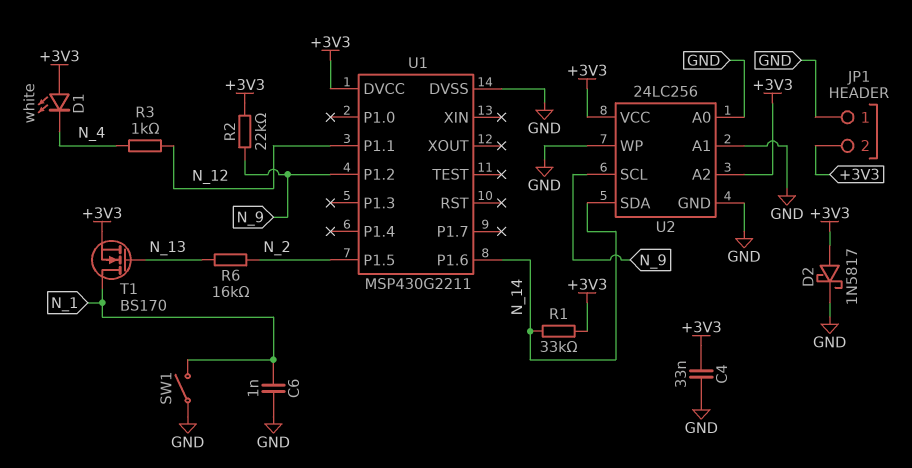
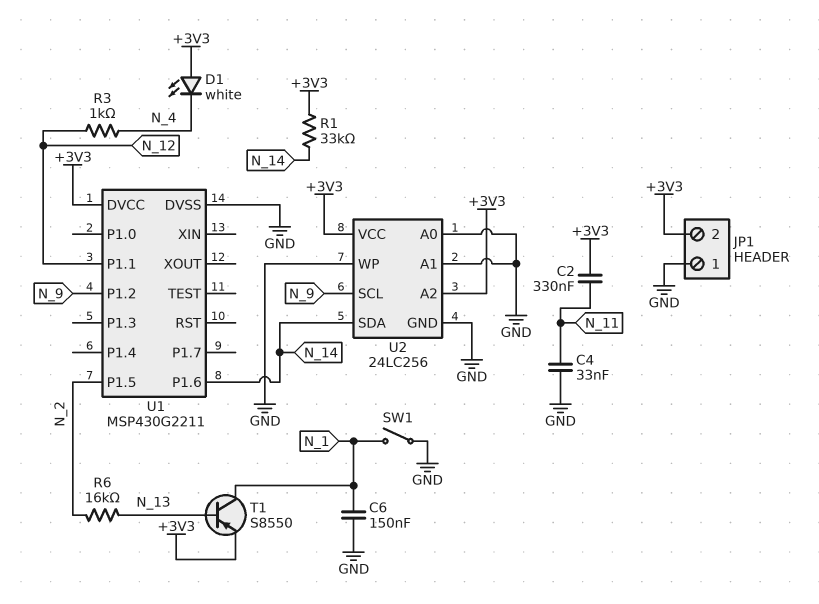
C2: none -> 330nF (+3V3, N_11)
C4: 33nF (+3V3, GND) -> 33nF (GND, N_11)
C6: 1nF (GND, N_1) -> 150nF (GND, N_1)
D2: schottky 1N5817 (A +3V3, K GND) -> none
R2: 22k (+3V3, N_9) -> none
T1: NMOS BS170 (G N_13, D N_1, S +3V3) -> PNP S8550 (B N_13, C N_1, E +3V3)

